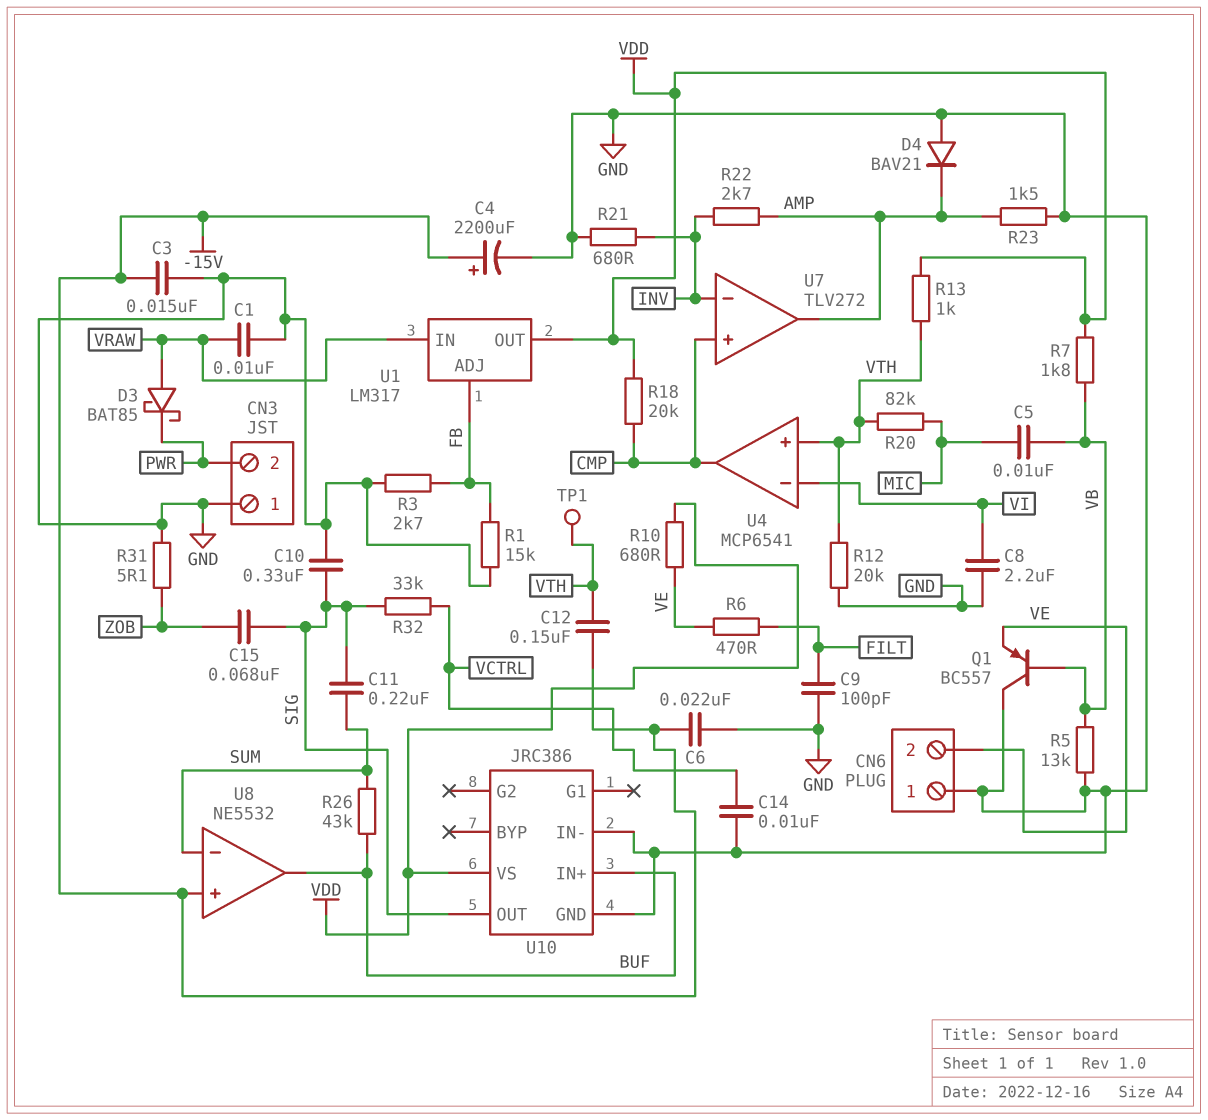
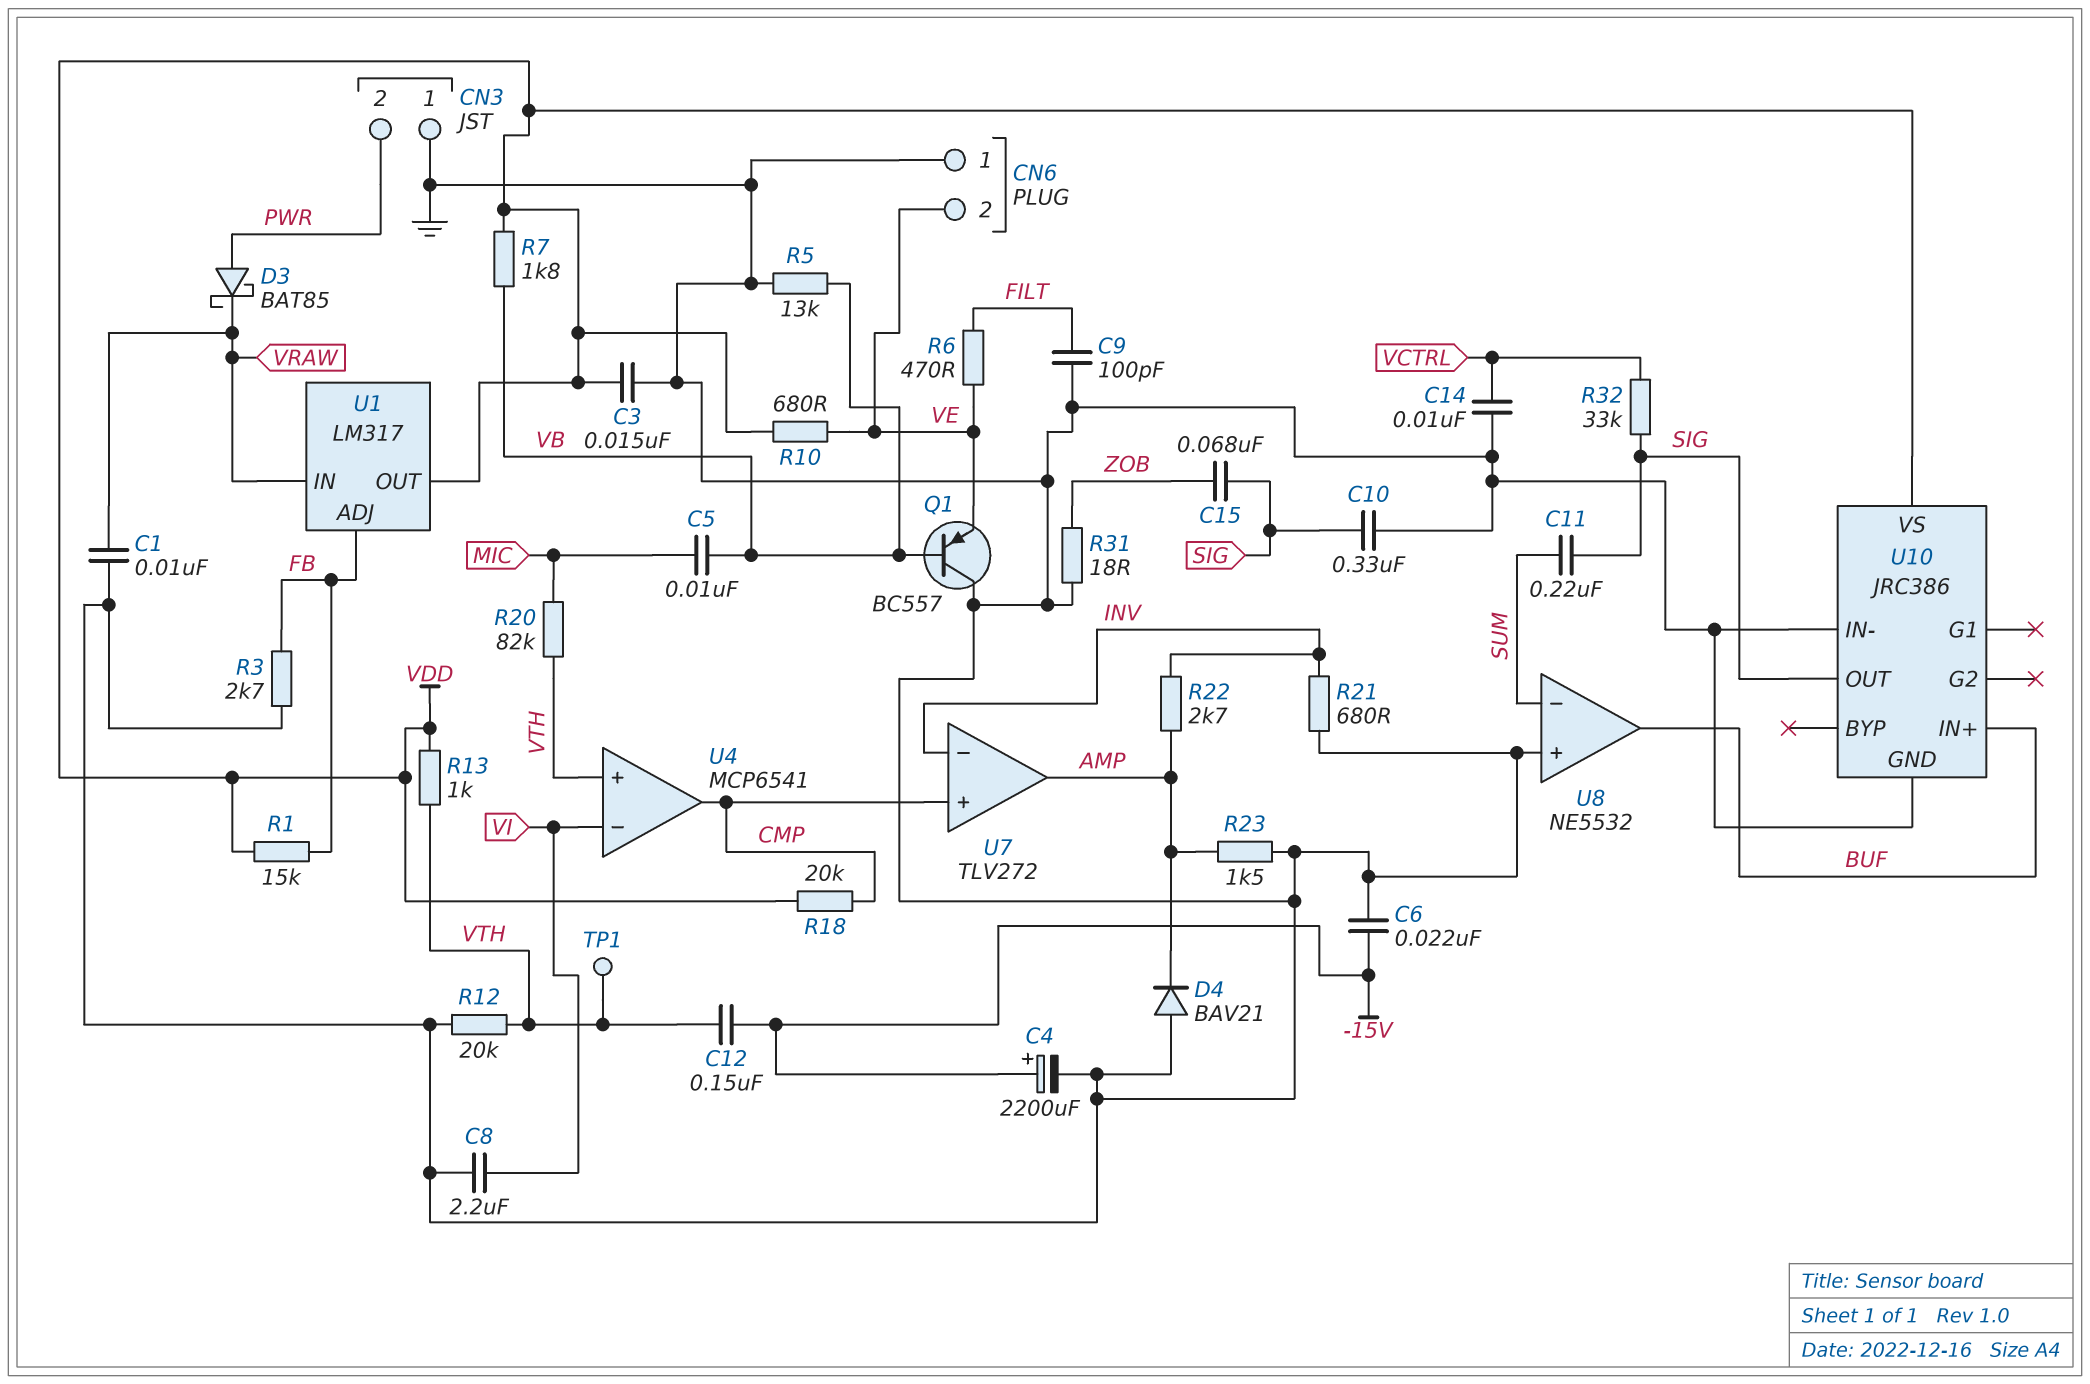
C3: 15nF (-15V, GND) -> 15nF (GND, VDD)
D3: schottky BAT85 (A VRAW, K PWR) -> schottky BAT85 (A PWR, K VRAW)
R1: 15k (FB, GND) -> 15k (FB, VDD)
R26: 43k (BUF, SUM) -> none
R31: 5.1 (GND, ZOB) -> 18 (GND, ZOB)
U8 pin in+: -15V -> GND

